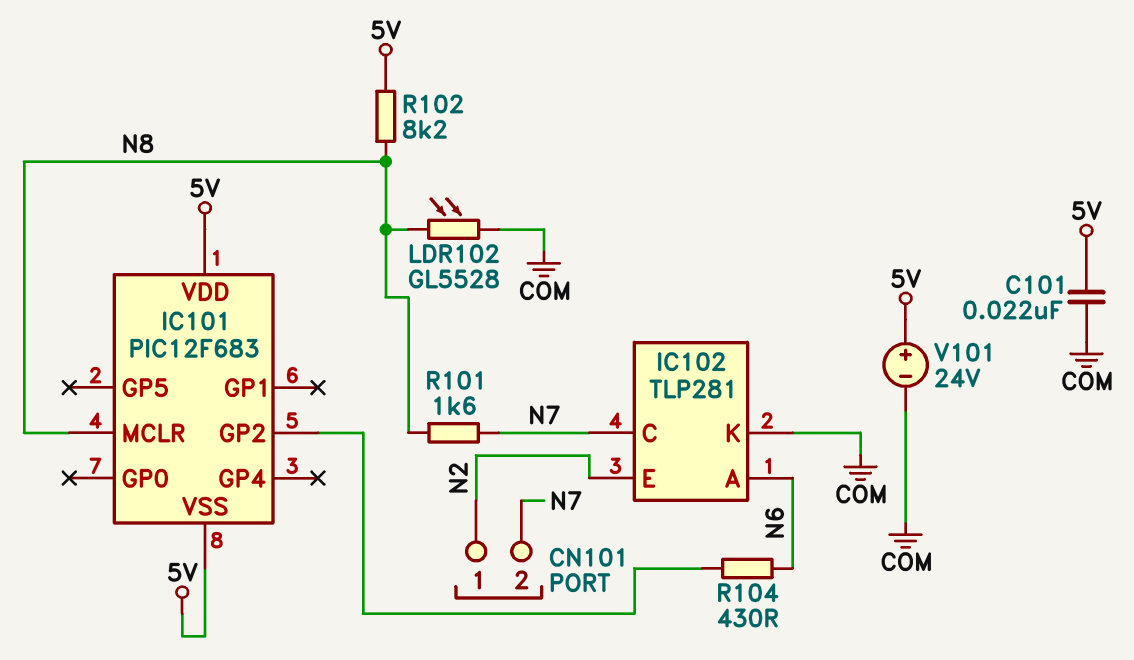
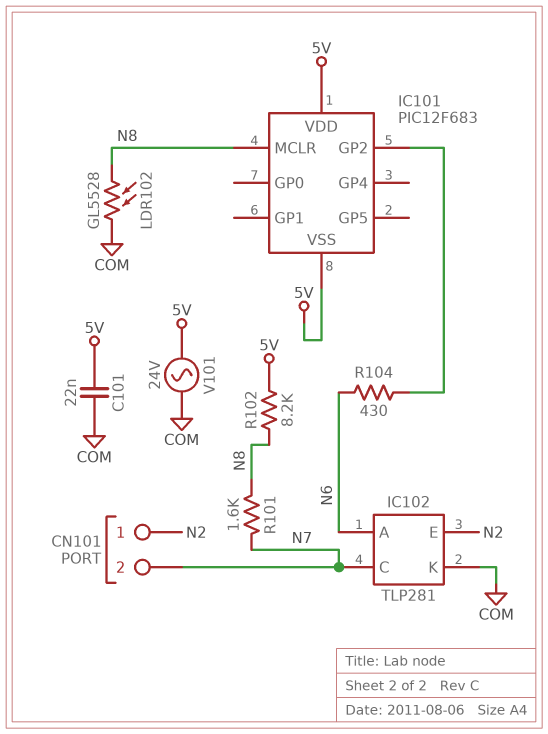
V101: 24V (plus 5V, minus COM) -> AC 24V (5V, COM)

